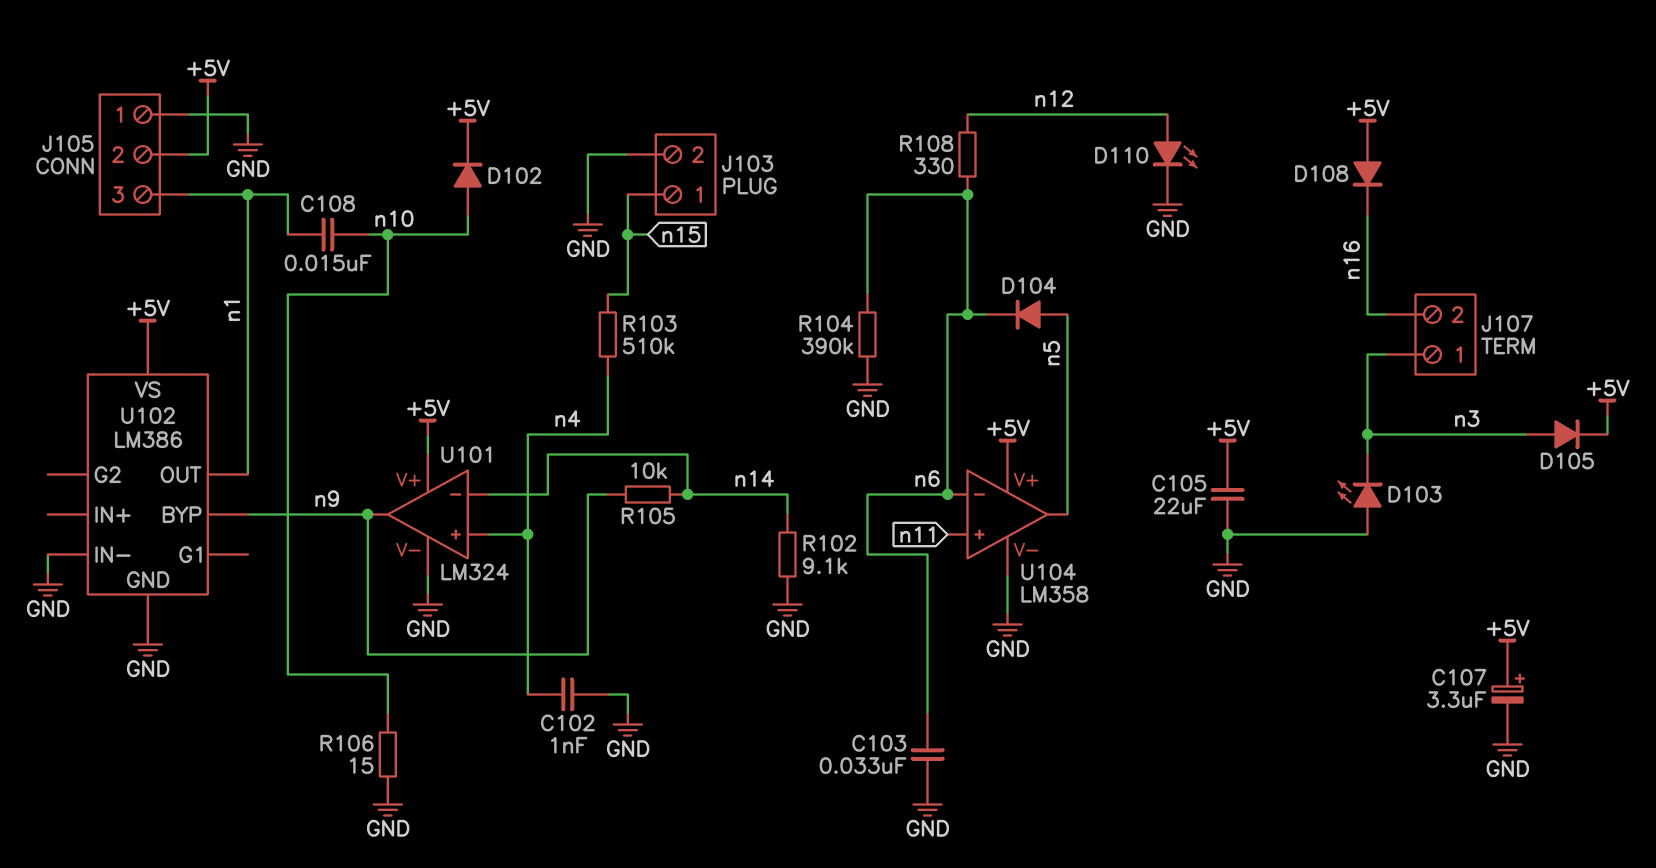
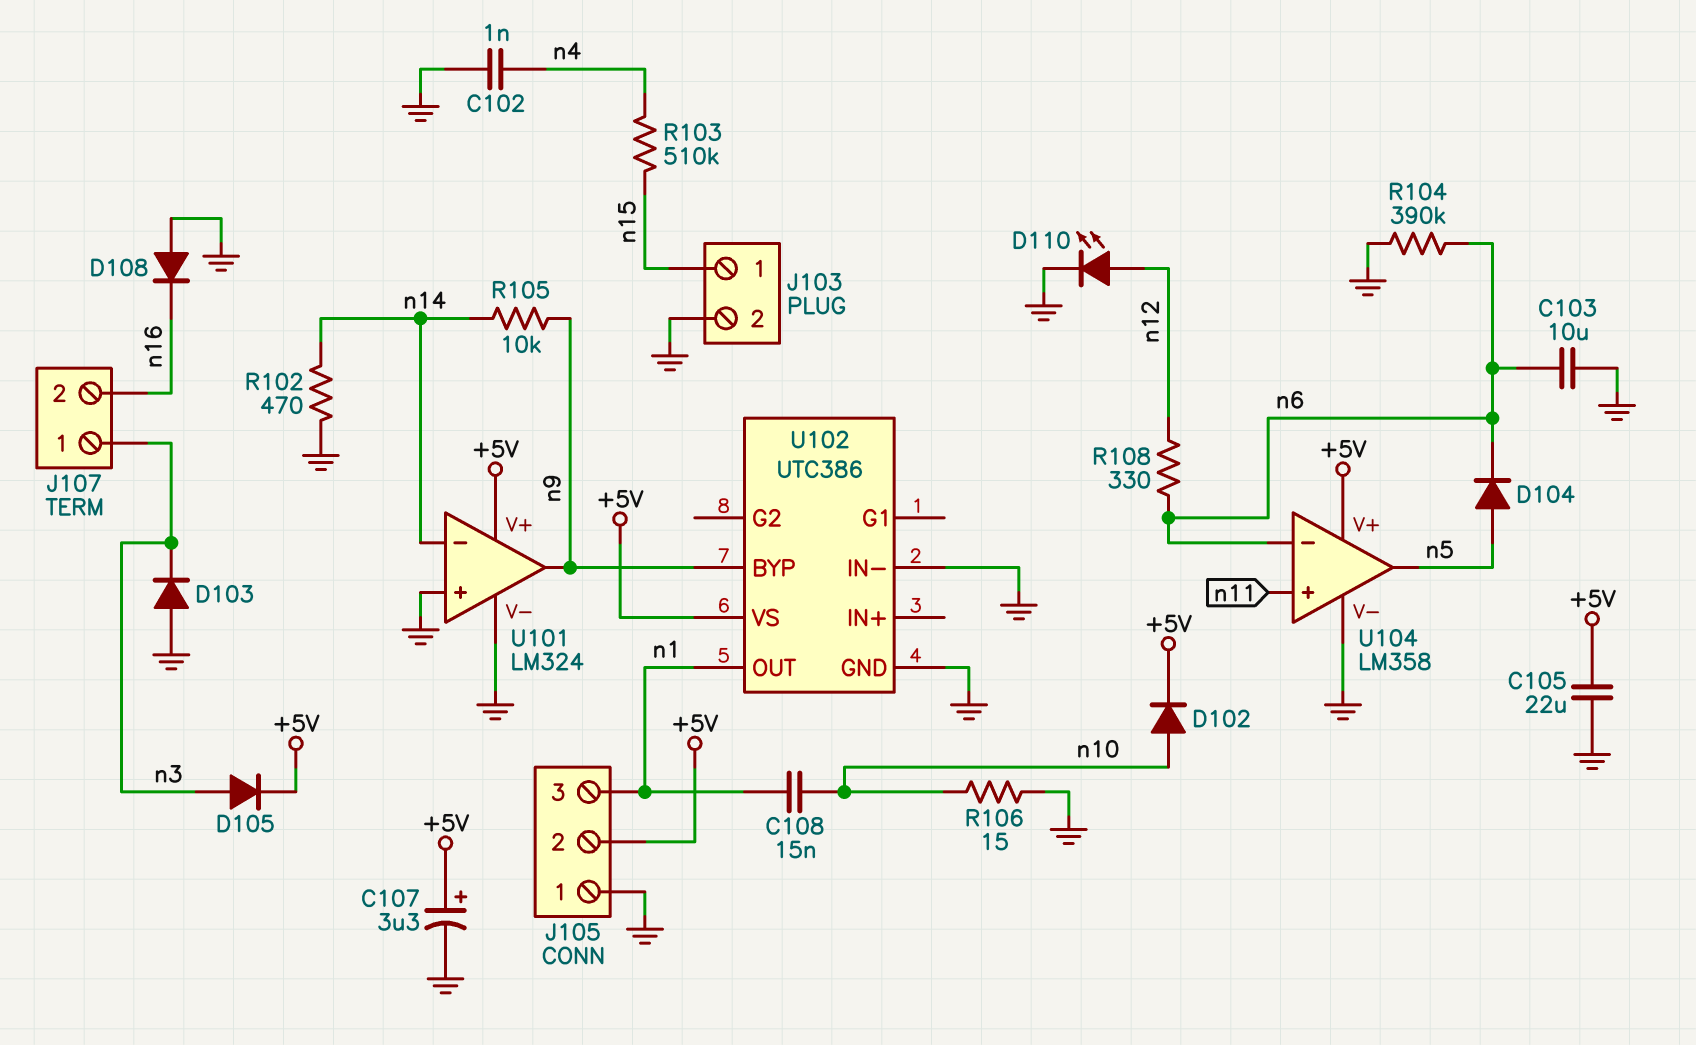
C103: 33nF (GND, n6) -> 10uF (GND, n6)
D103: LED (A GND, K n3) -> diode (A GND, K n3)
D108: diode (A +5V, K n16) -> diode (A GND, K n16)
R102: 9.1k (GND, n14) -> 470 (GND, n14)
U101 pin in+: n4 -> GND
U102: LM386 -> UTC386

